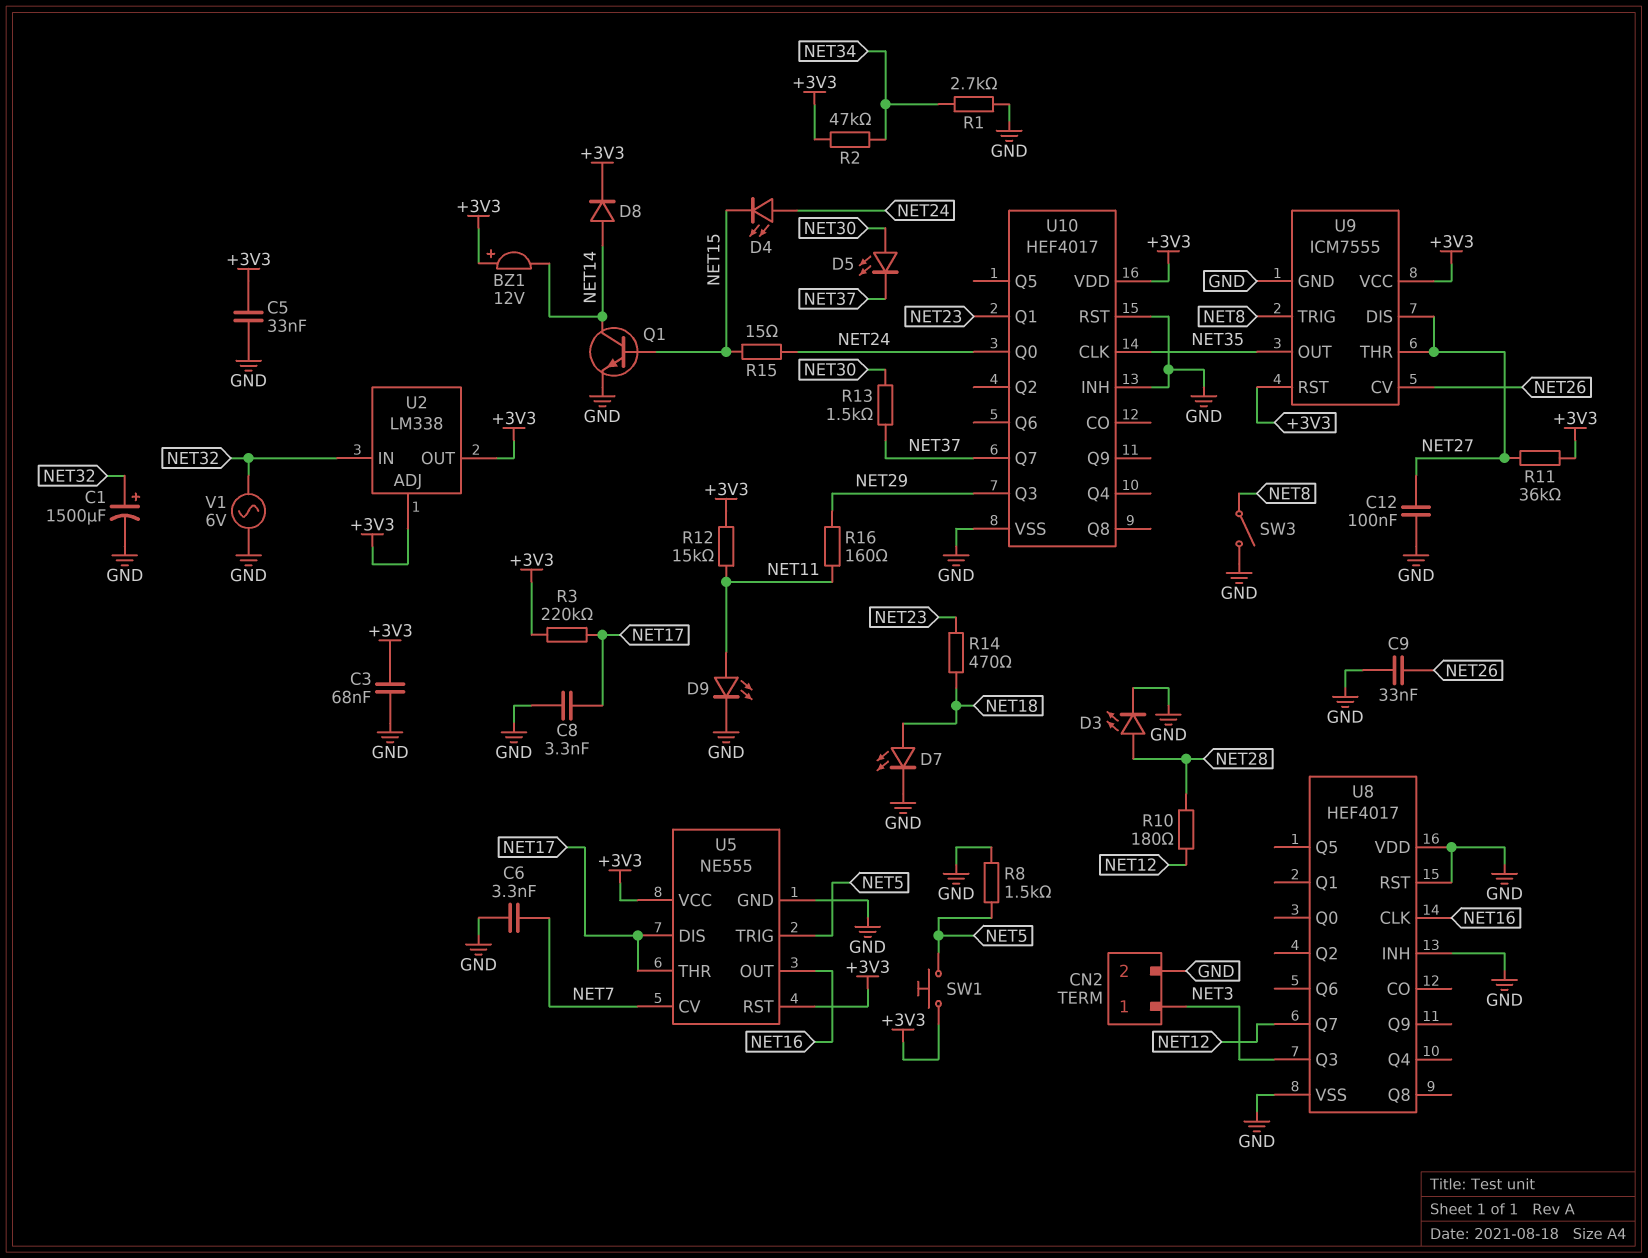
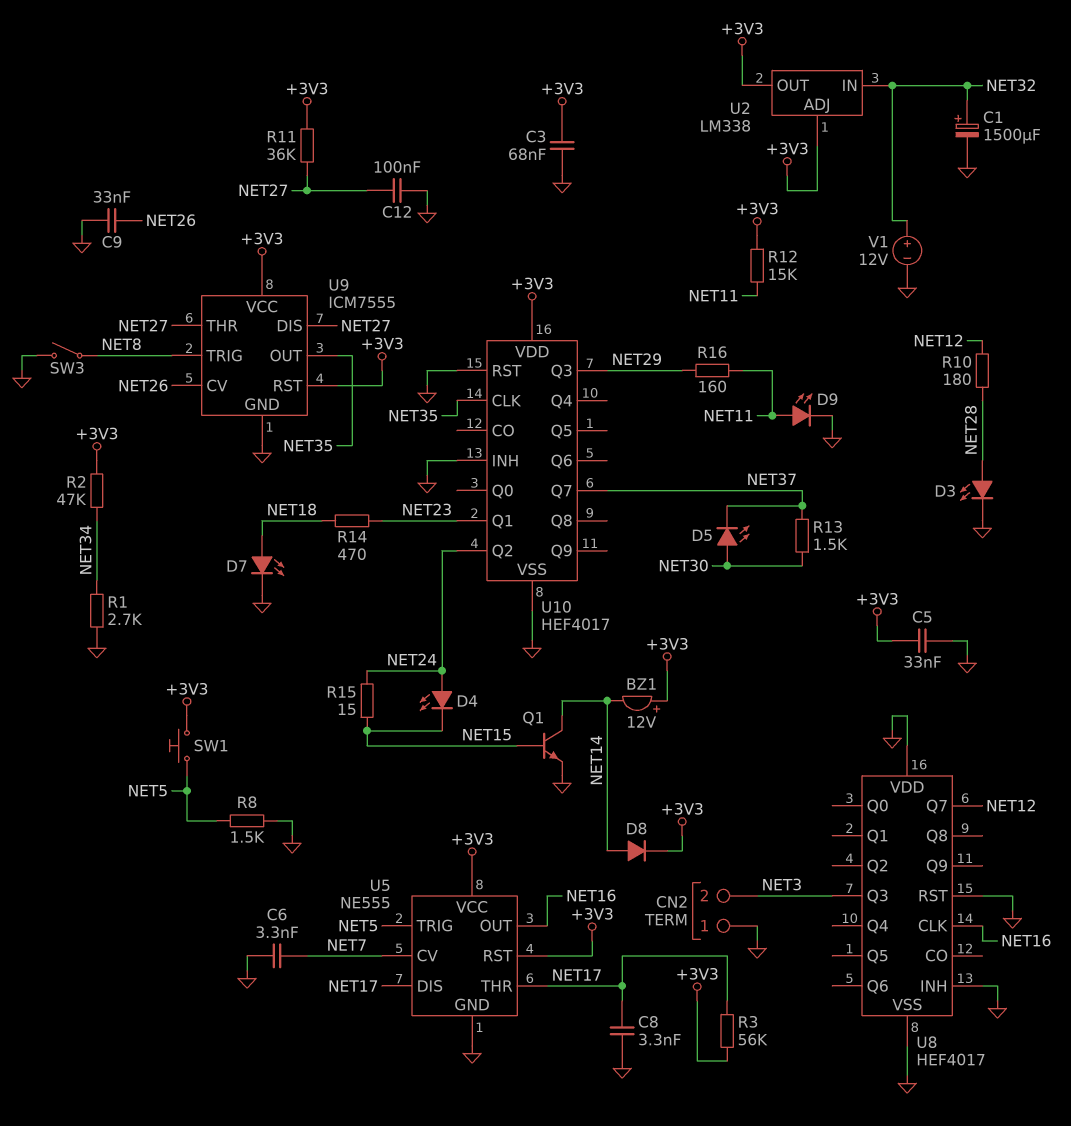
CN2 pin 1: NET3 -> GND
CN2 pin 2: GND -> NET3
R3: 220k (+3V3, NET17) -> 56k (+3V3, NET17)
U10 pin Q0: NET24 -> none
U10 pin Q2: none -> NET24
V1: AC 6V (GND, NET32) -> 12V (plus NET32, minus GND)

